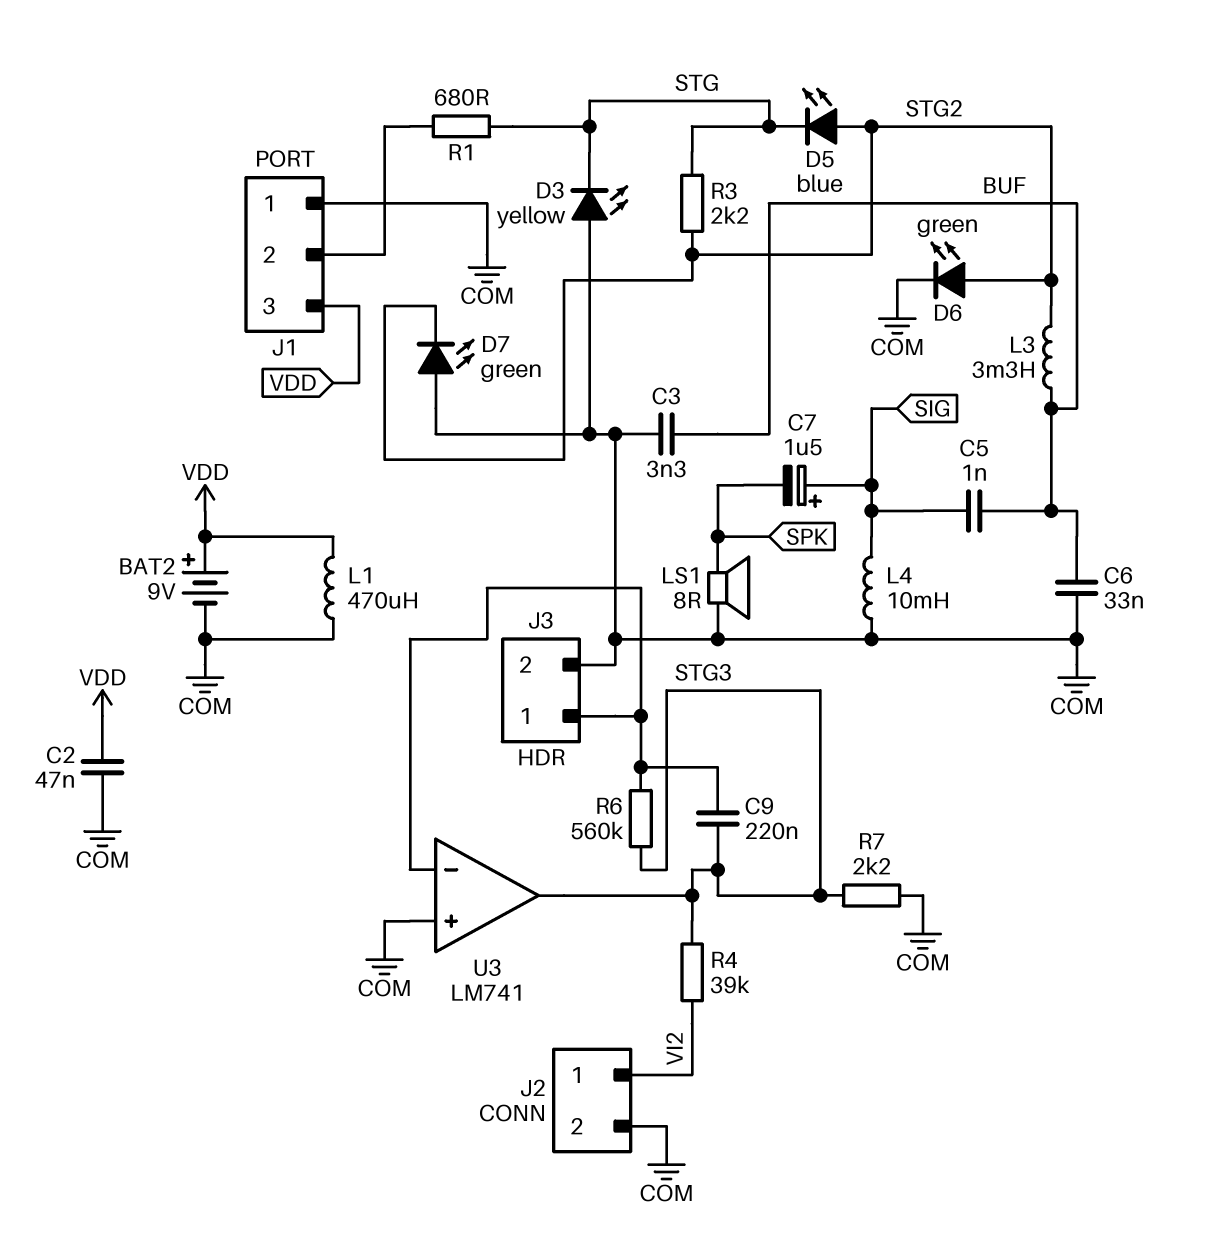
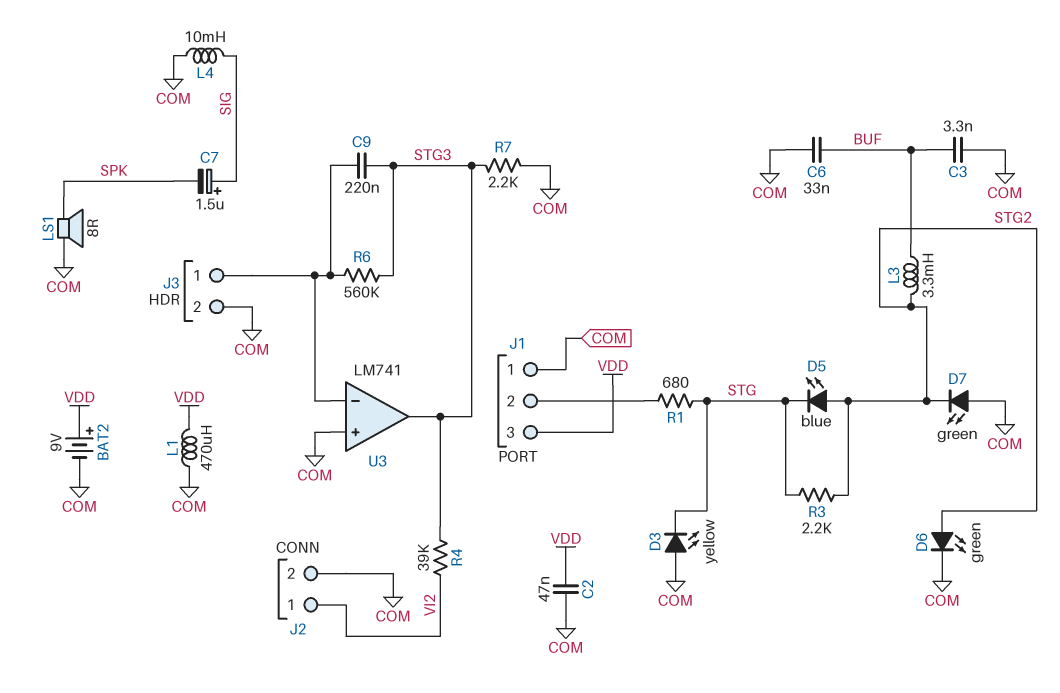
C5: 1nF (BUF, SIG) -> none

